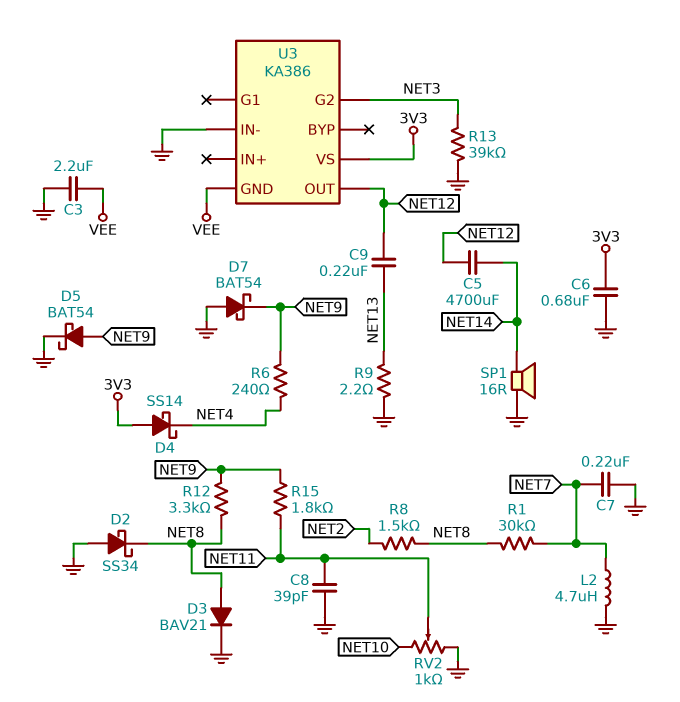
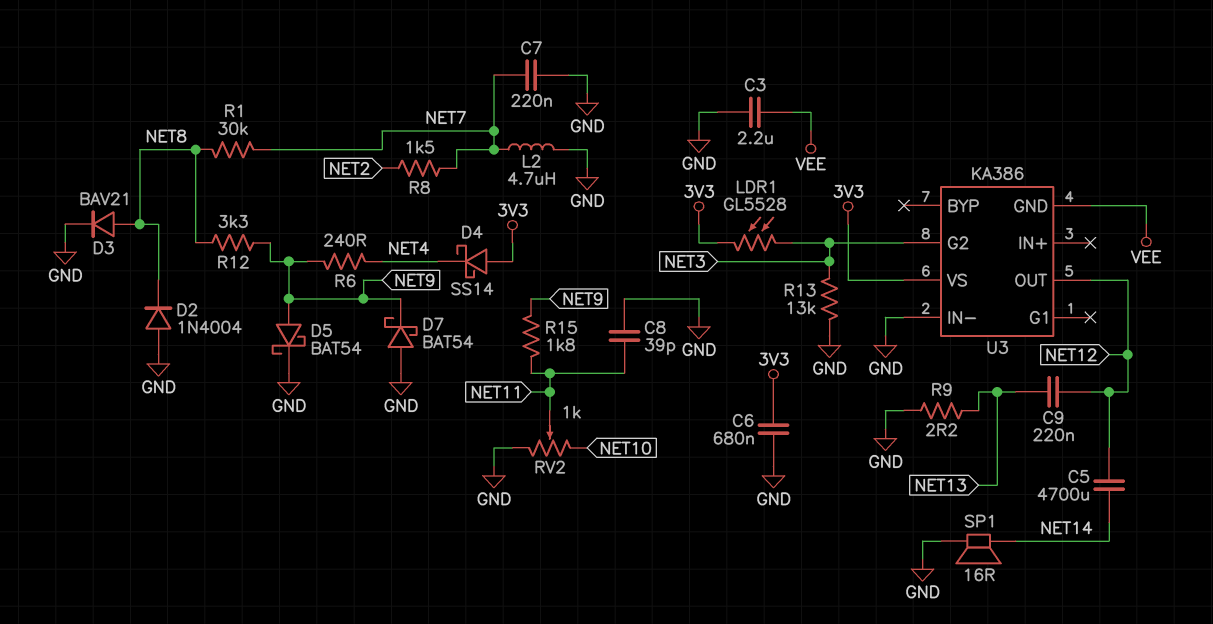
D2: schottky SS34 (A GND, K NET8) -> diode 1N4004 (A GND, K NET8)
LDR1: none -> GL5528 (3V3, NET3)
R8: 1.5k (NET2, NET8) -> 1.5k (NET2, NET7)
R13: 39k (GND, NET3) -> 13k (GND, NET3)

